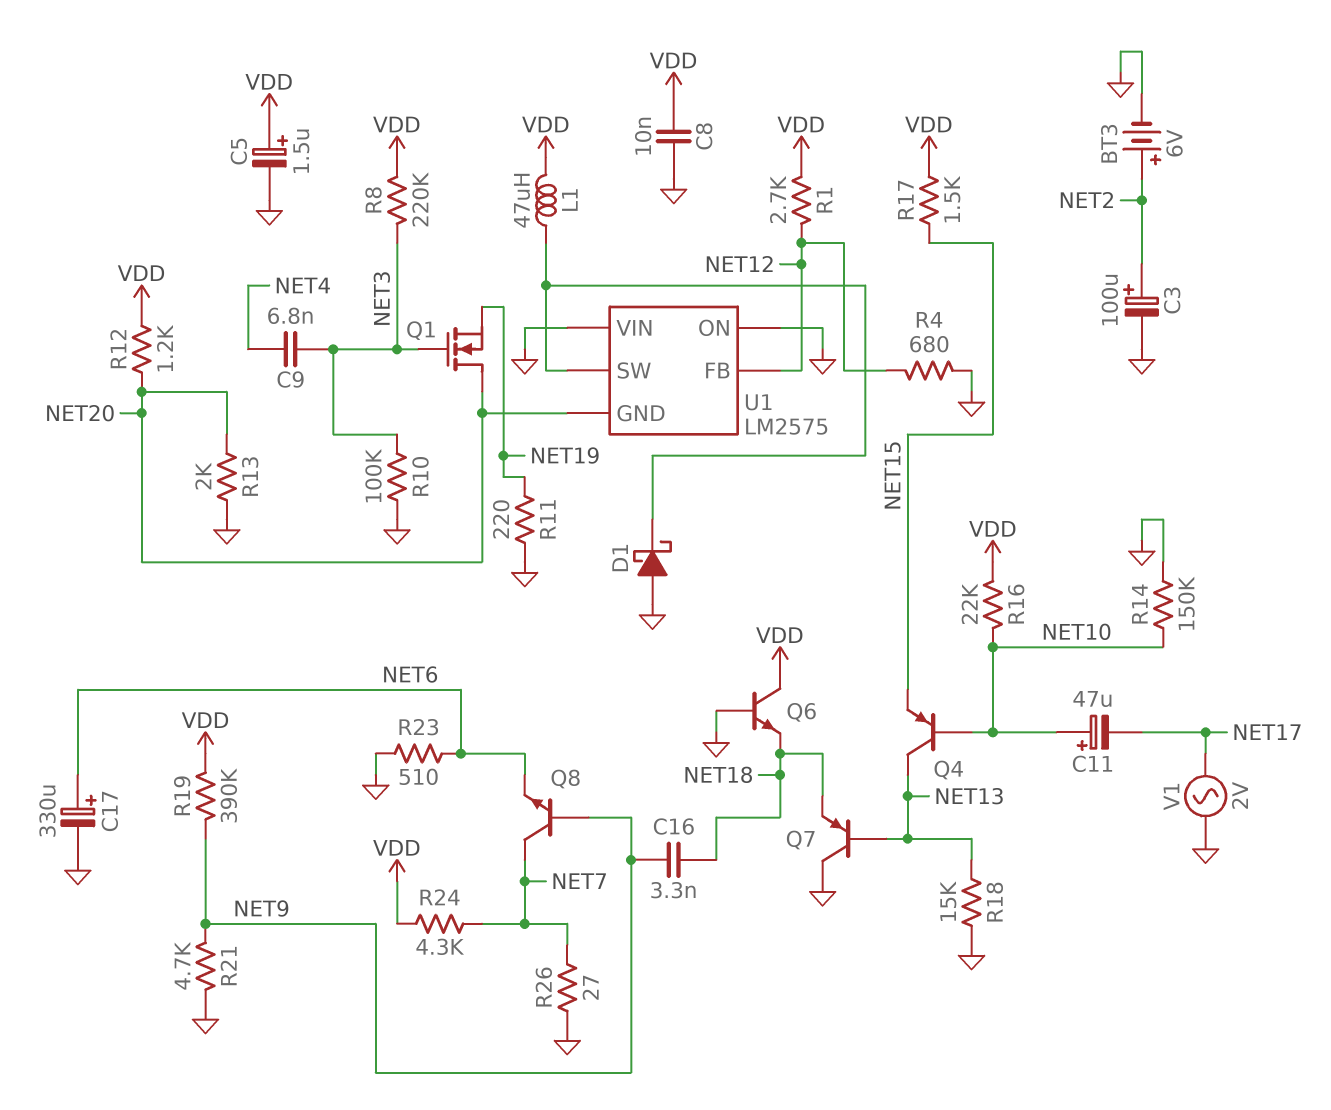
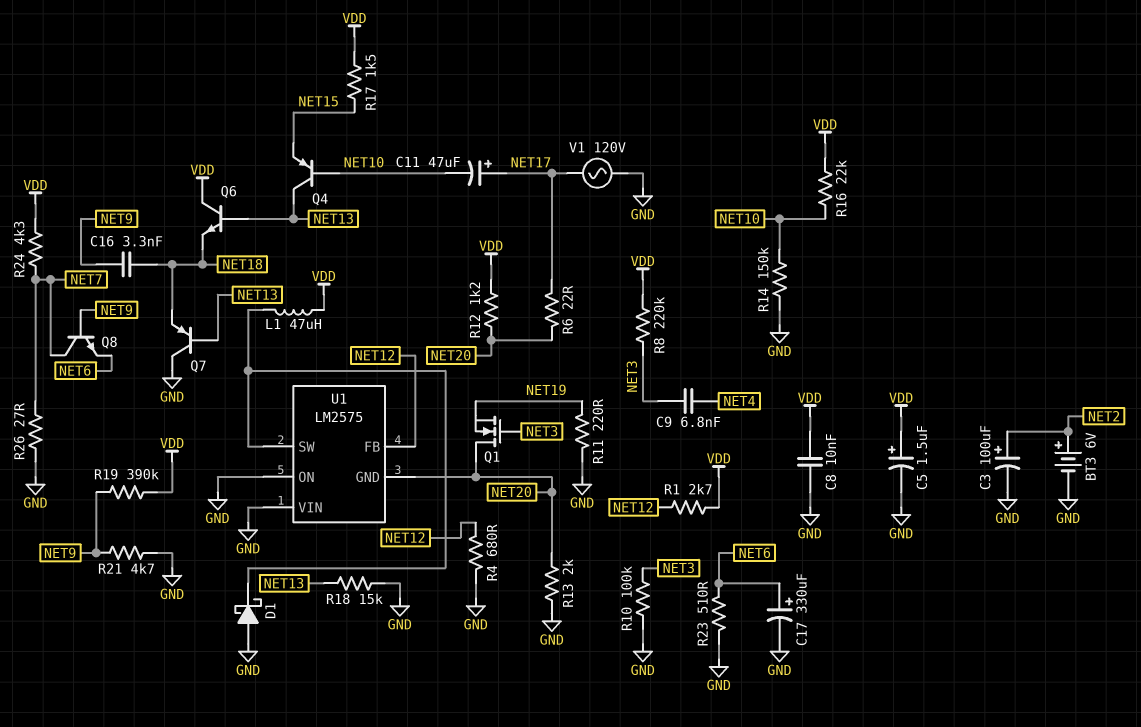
C11: 47uF (plus NET10, minus NET17) -> 47uF (plus NET17, minus NET10)
Q6: NPN (B GND, C VDD, E NET18) -> NPN (B NET13, C VDD, E NET18)
R6: none -> 22 (NET17, NET20)
V1: AC 2V (GND, NET17) -> AC 120V (GND, NET17)

